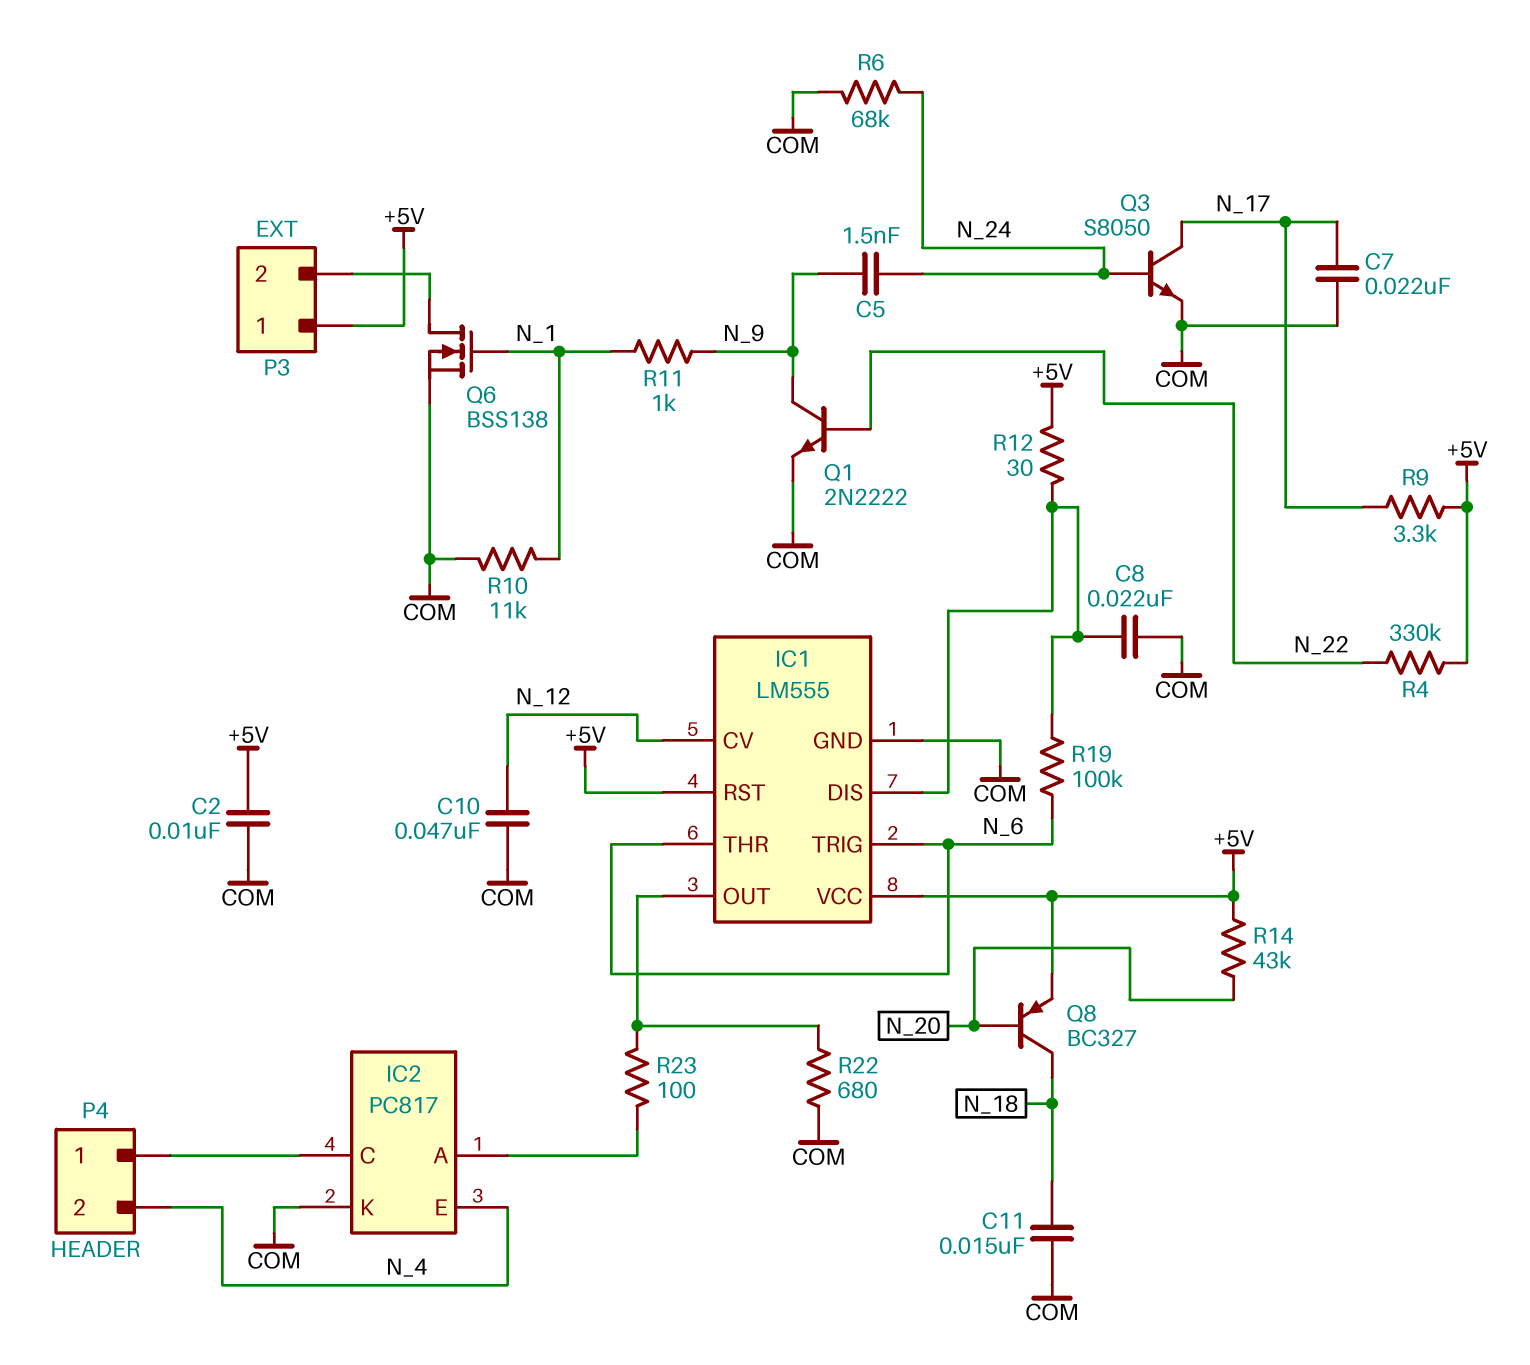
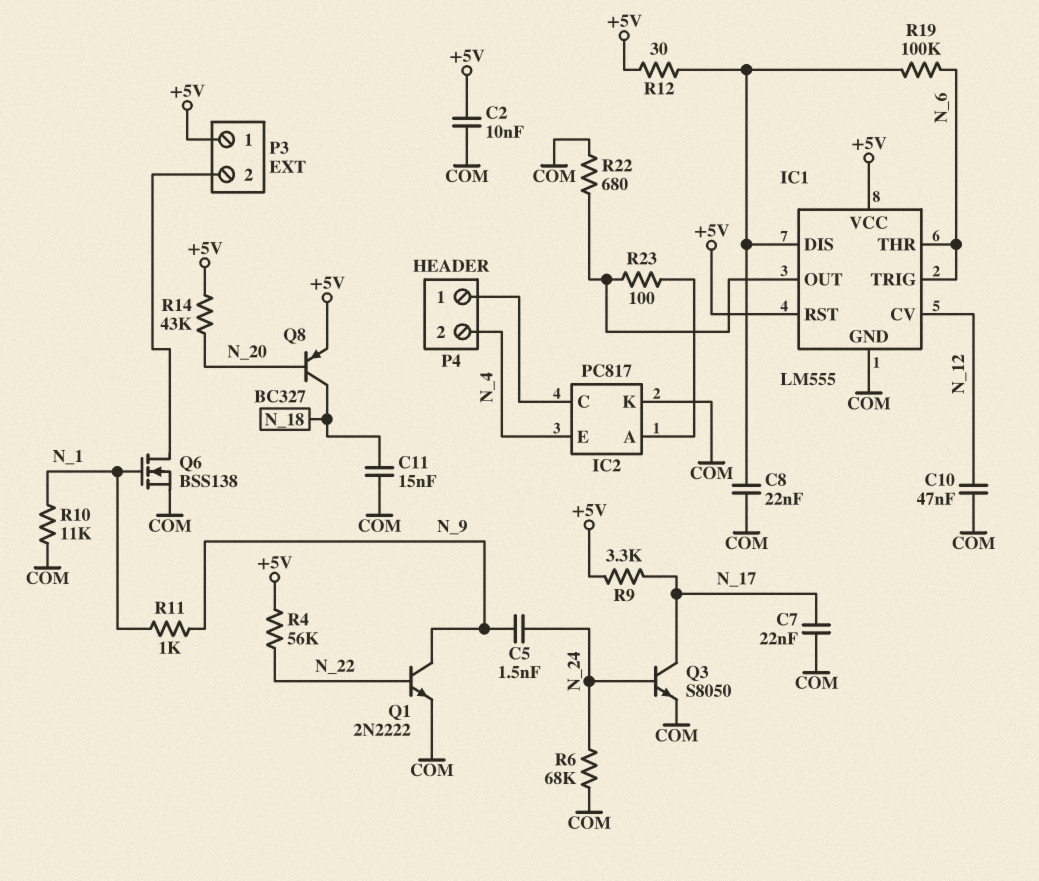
R4: 330k (+5V, N_22) -> 56k (+5V, N_22)

